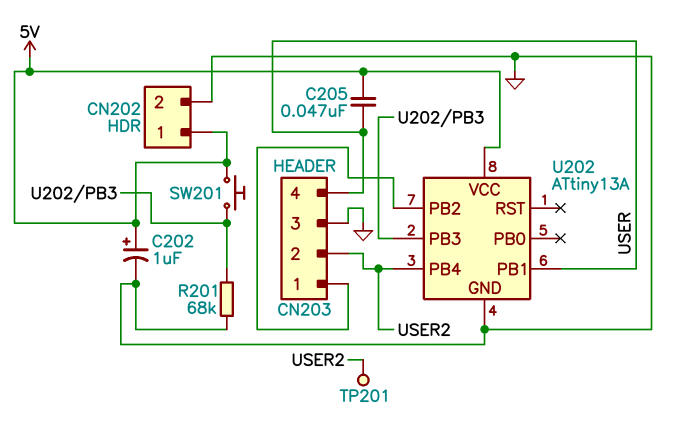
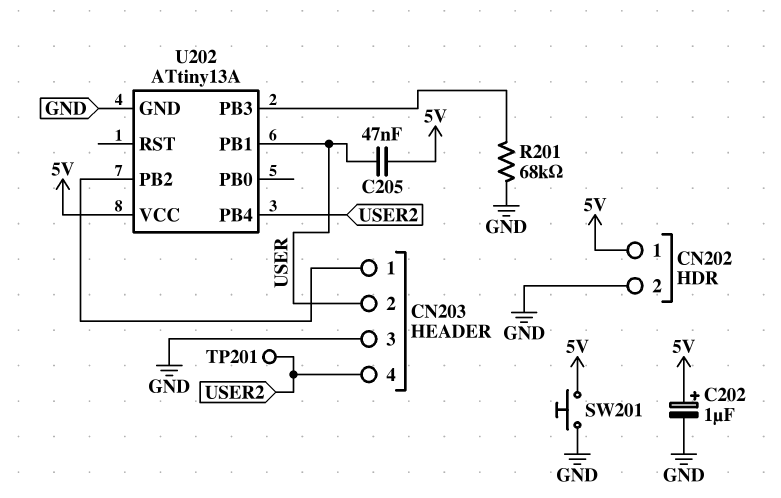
CN203 pin 2: USER2 -> USER
CN203 pin 4: USER -> USER2
SW201: button (5V, U202/PB3) -> button (5V, GND)

